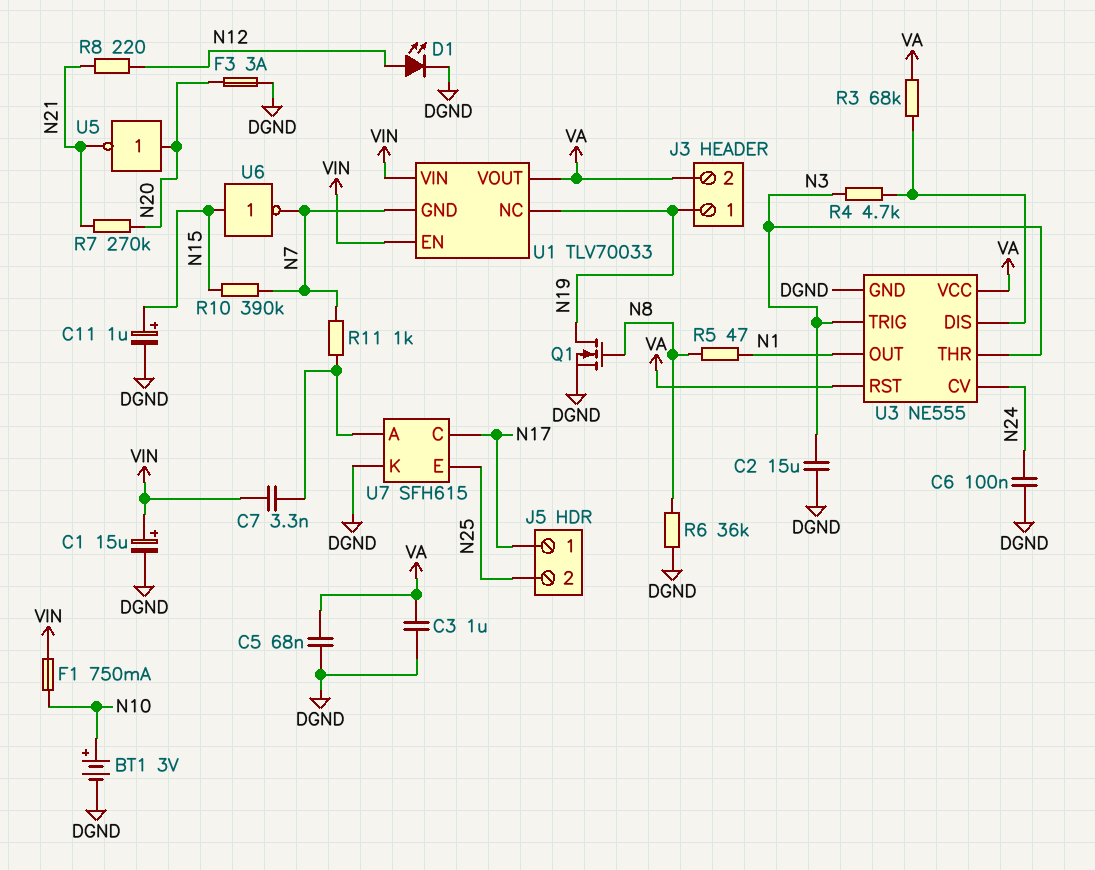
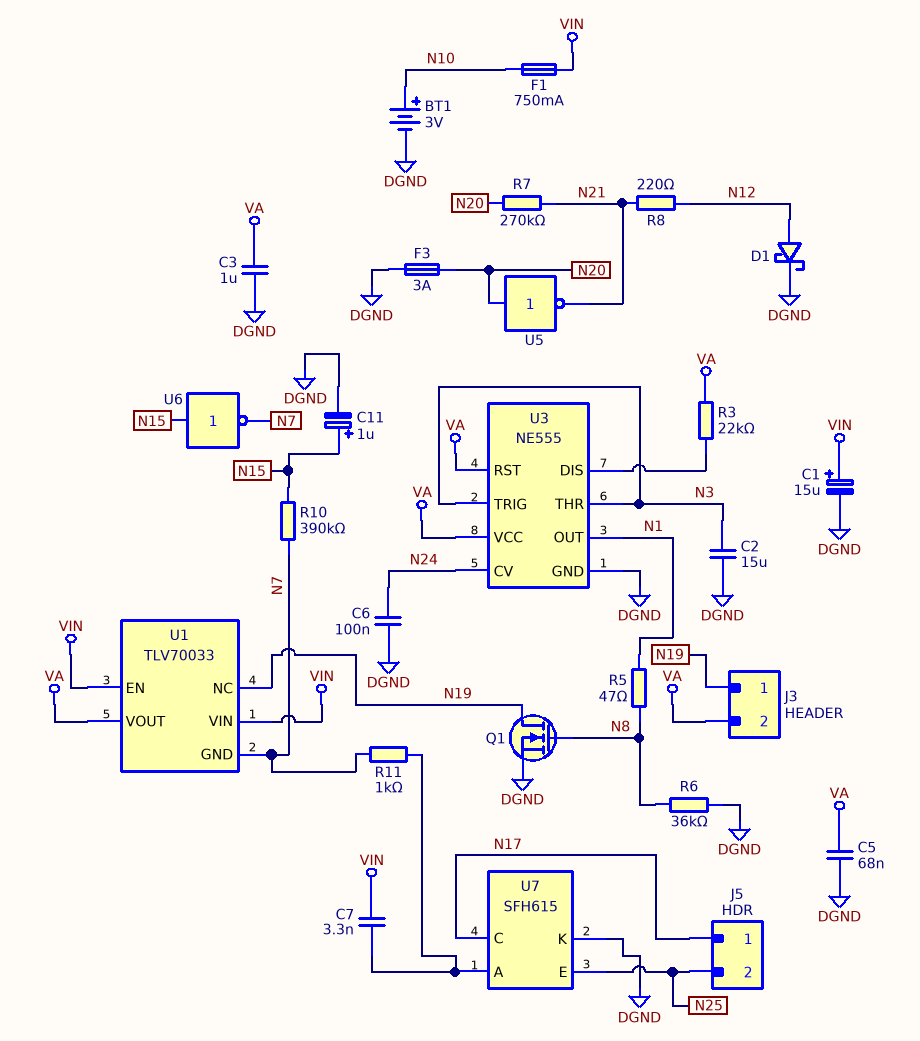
D1: LED (A N12, K DGND) -> schottky (A N12, K DGND)
R3: 68k (U3/DIS, VA) -> 22k (U3/DIS, VA)
R4: 4.7k (N3, U3/DIS) -> none

